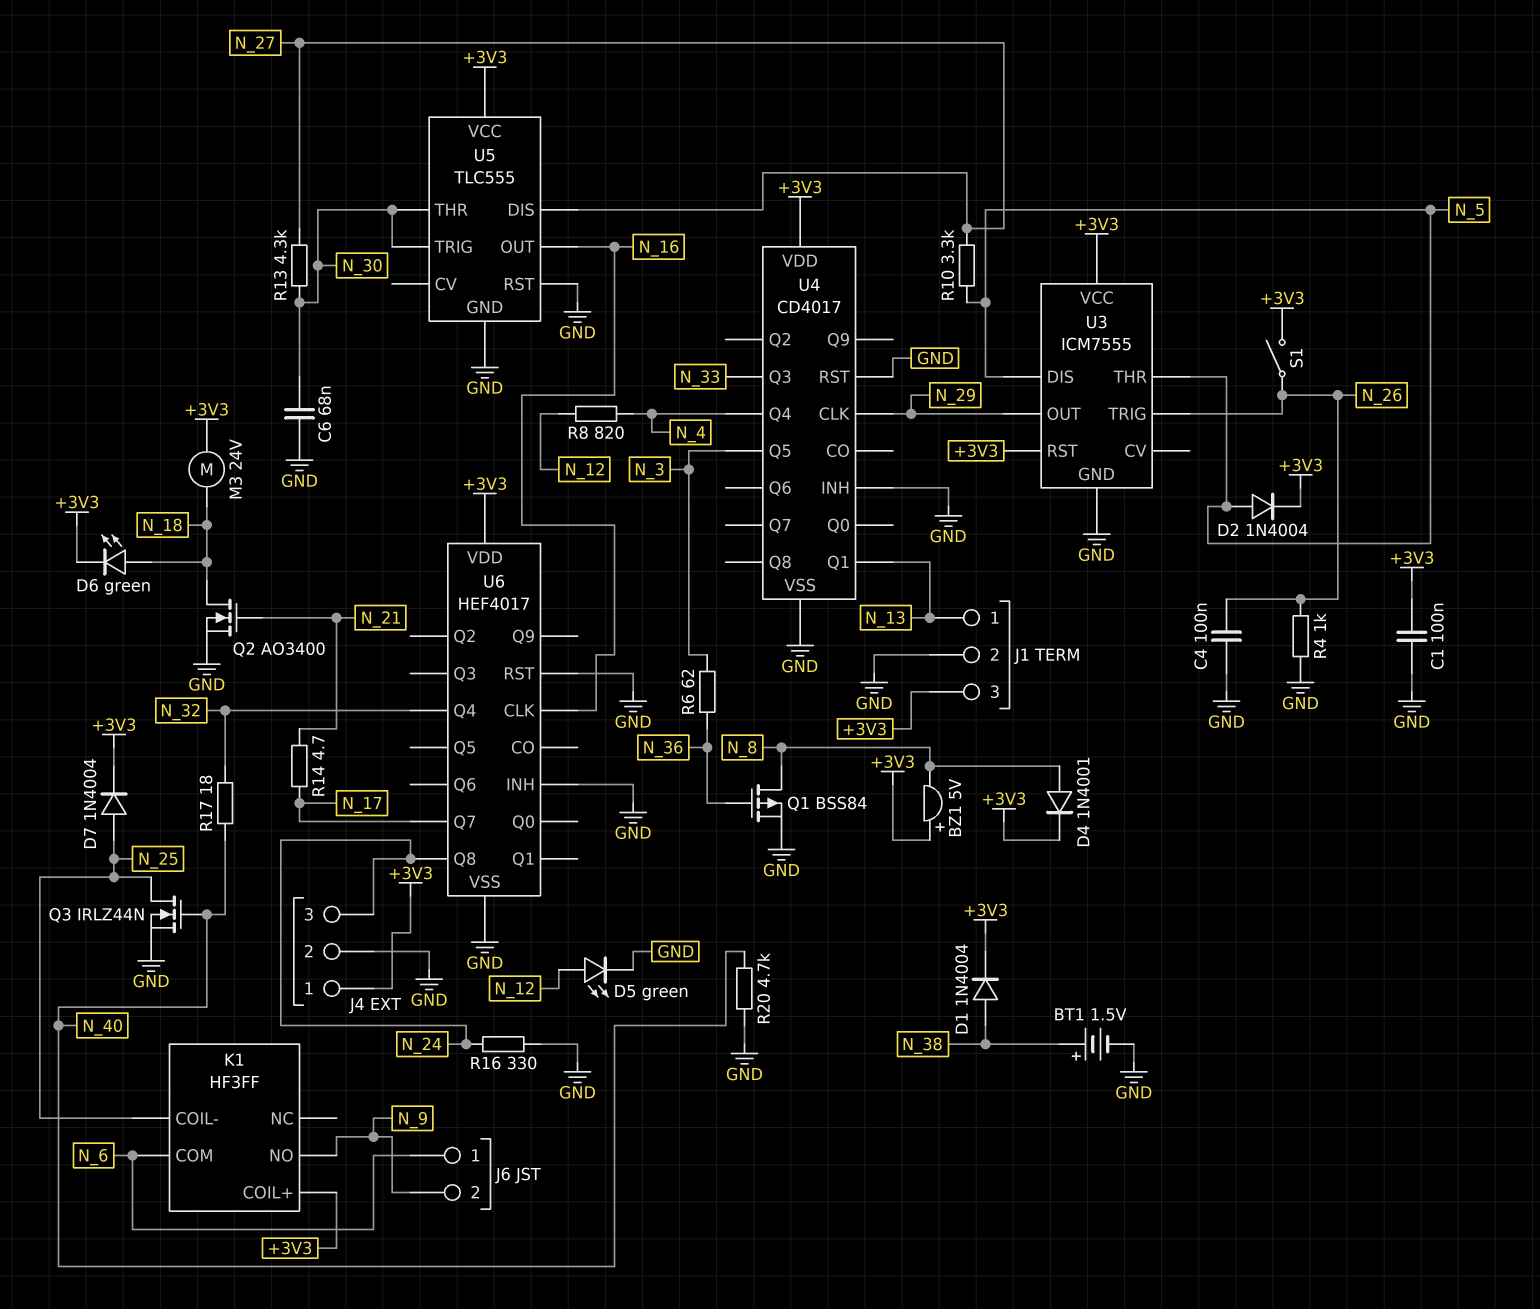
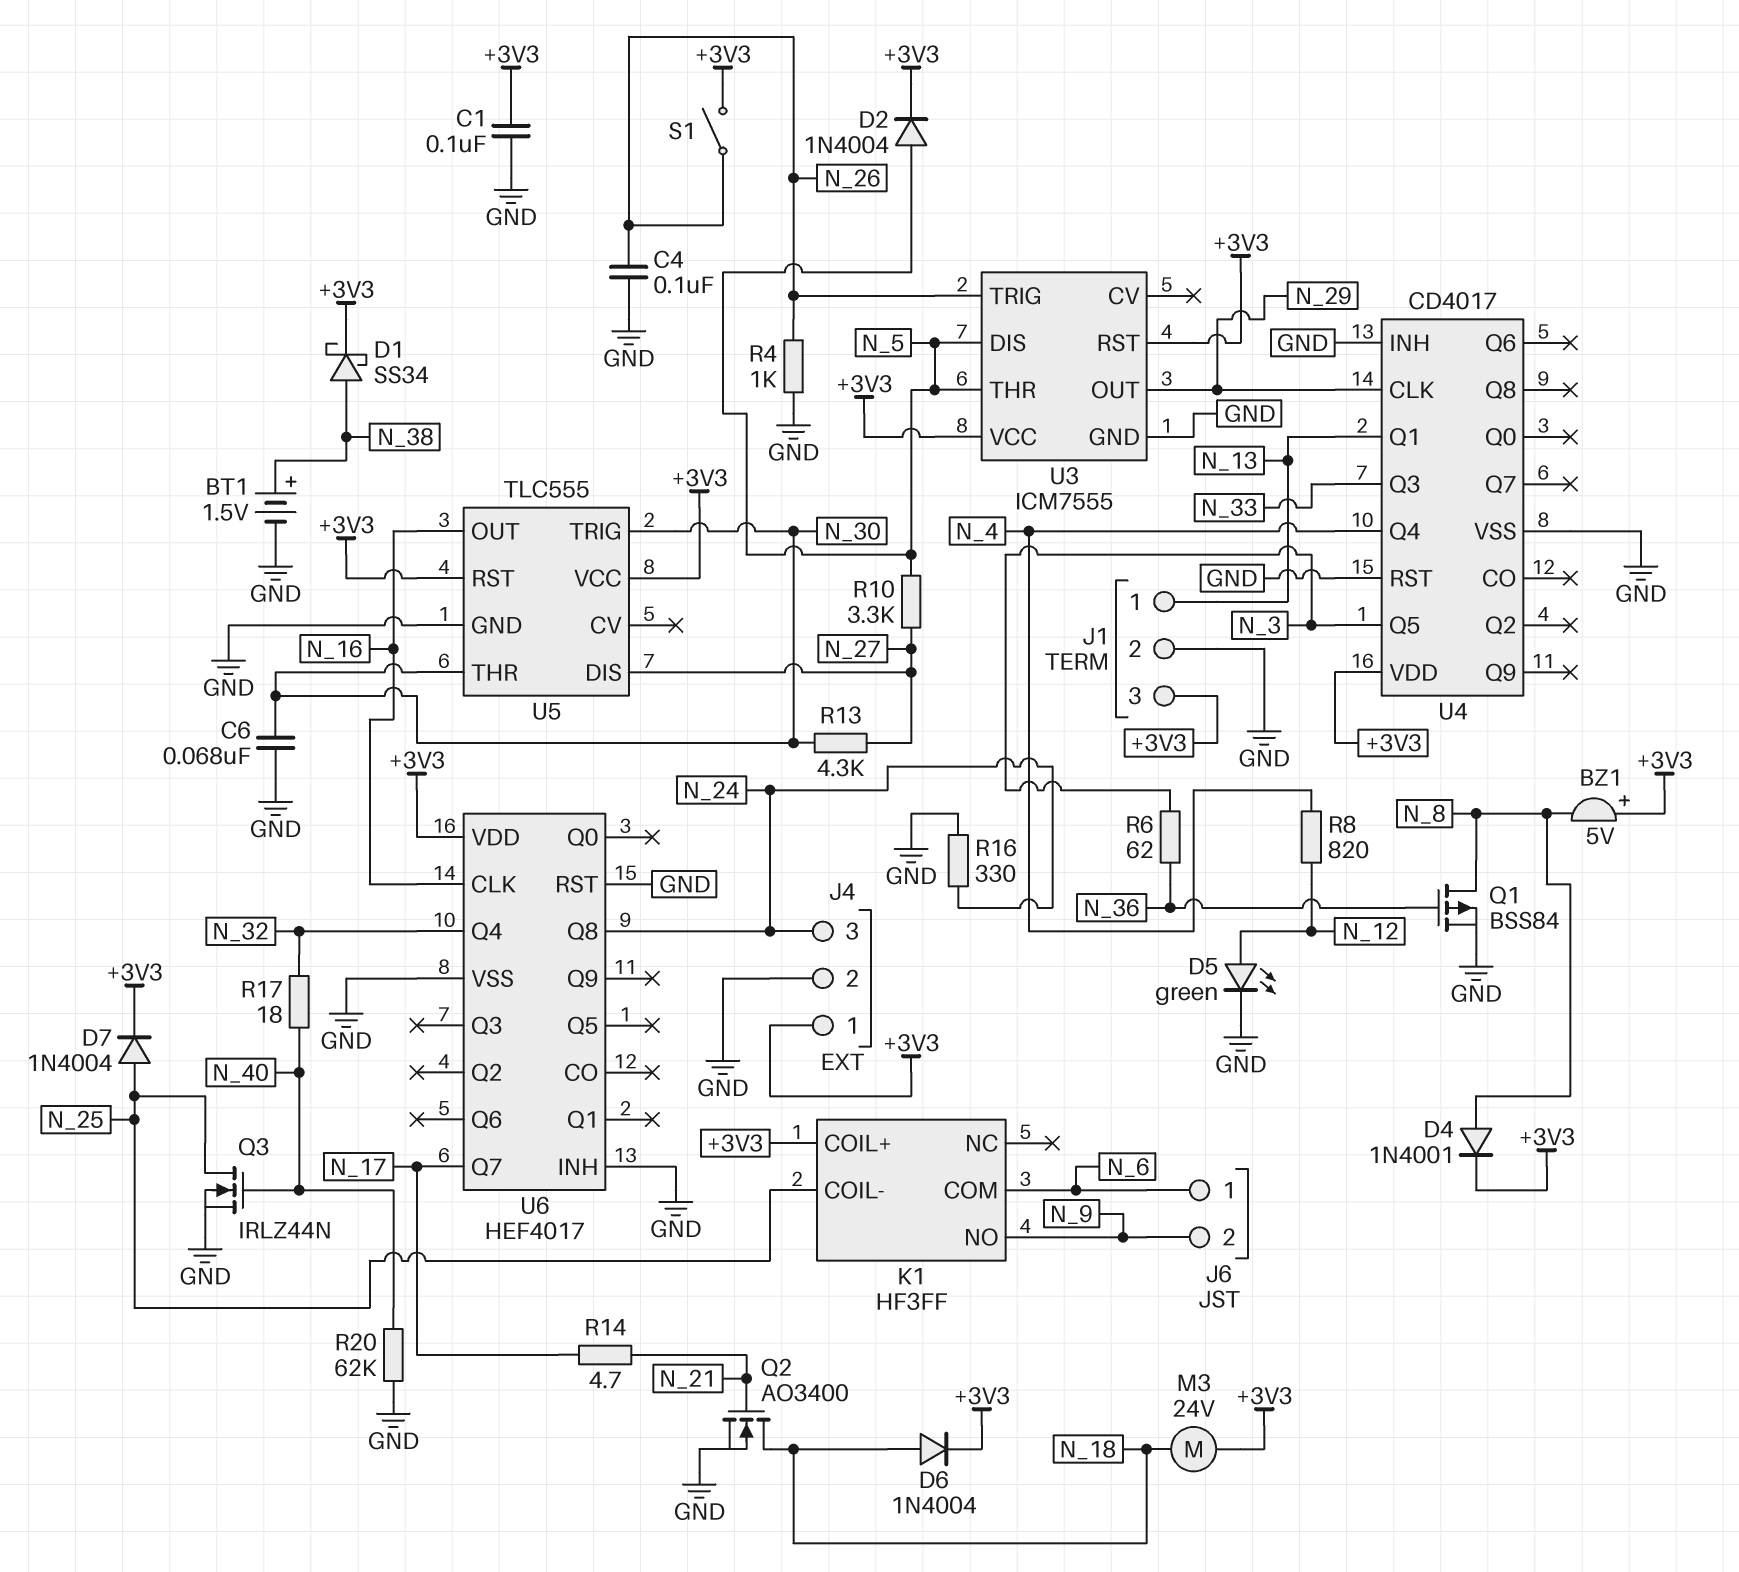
D1: diode 1N4004 (A N_38, K +3V3) -> schottky SS34 (A N_38, K +3V3)
D6: LED green (A N_18, K +3V3) -> diode 1N4004 (A N_18, K +3V3)
R20: 4.7k (GND, N_40) -> 62k (GND, N_40)
U5 pin RST: GND -> +3V3

